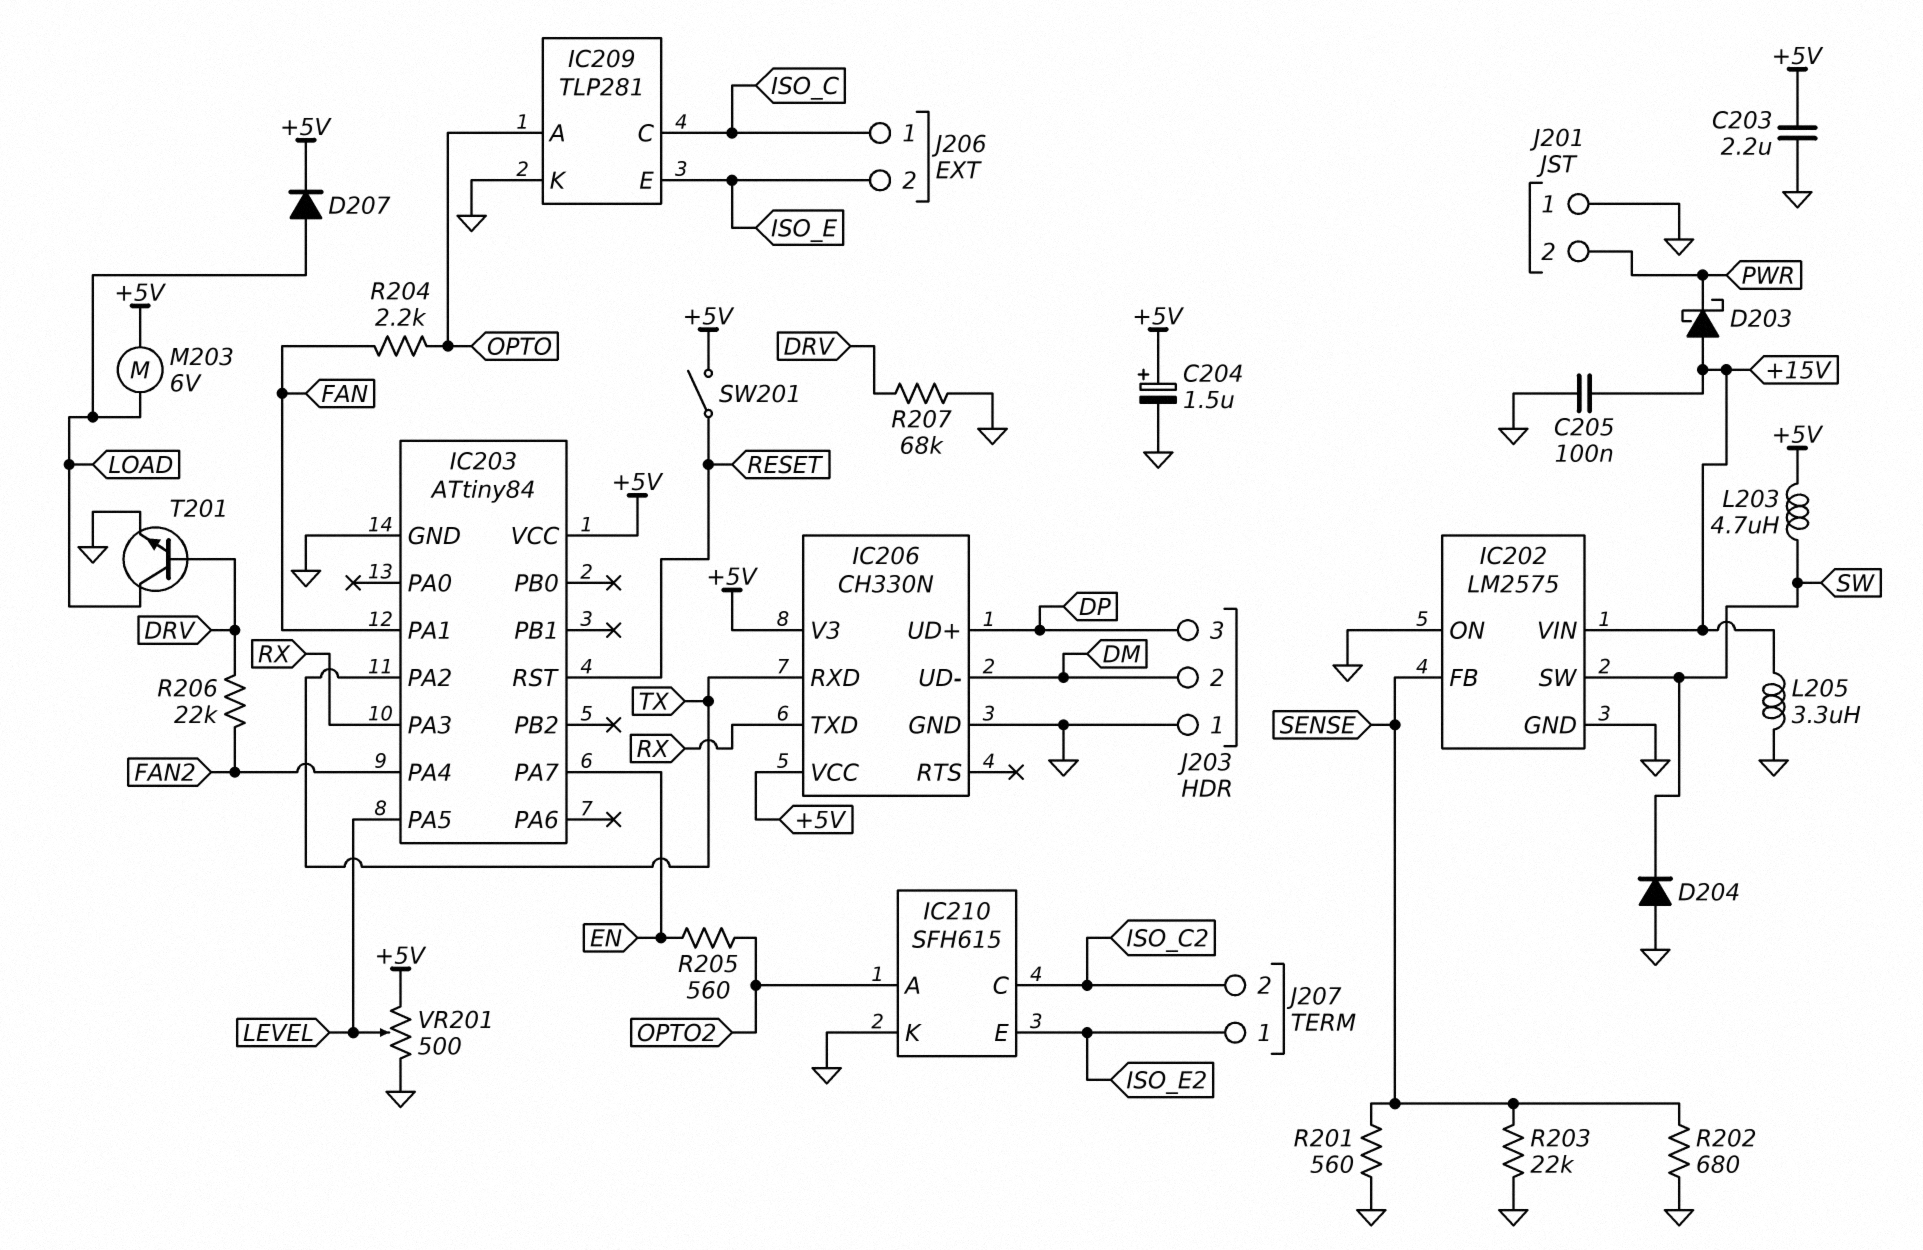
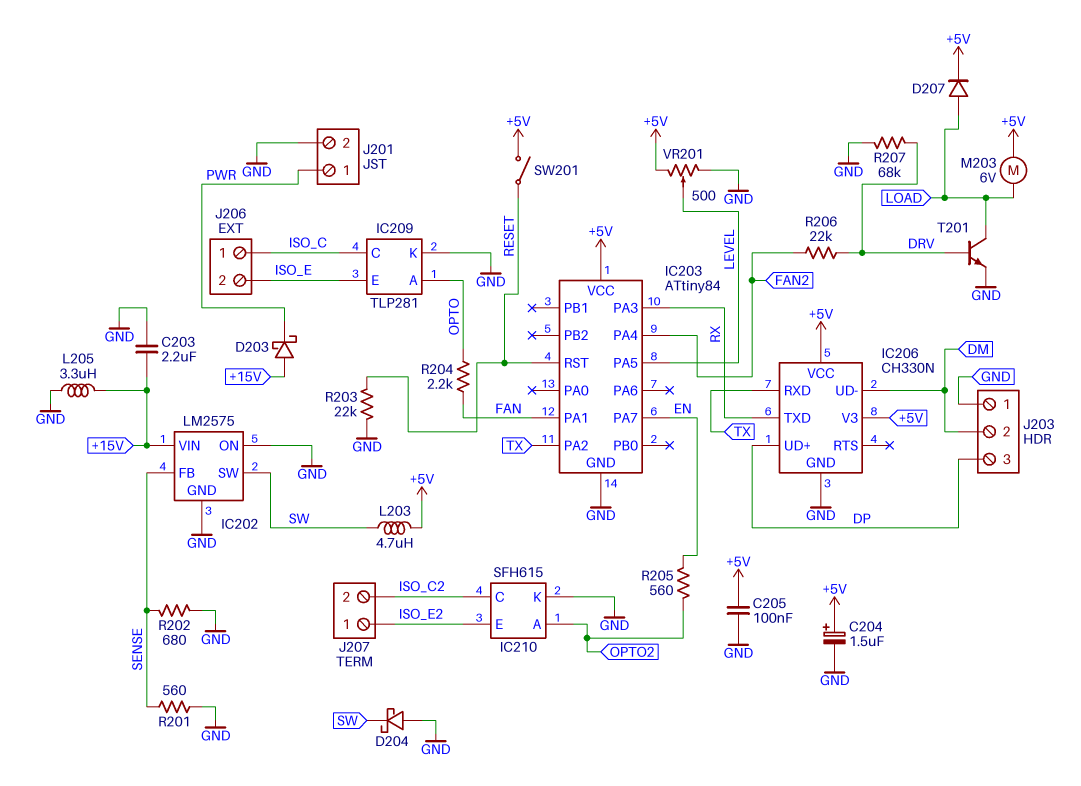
C203: 2.2uF (+5V, GND) -> 2.2uF (+15V, GND)
C205: 100nF (+15V, GND) -> 100nF (+5V, GND)
D204: diode (A GND, K SW) -> schottky (A GND, K SW)
J201 pin 1: GND -> PWR
J201 pin 2: PWR -> GND
R203: 22k (GND, SENSE) -> 22k (GND, RESET)

